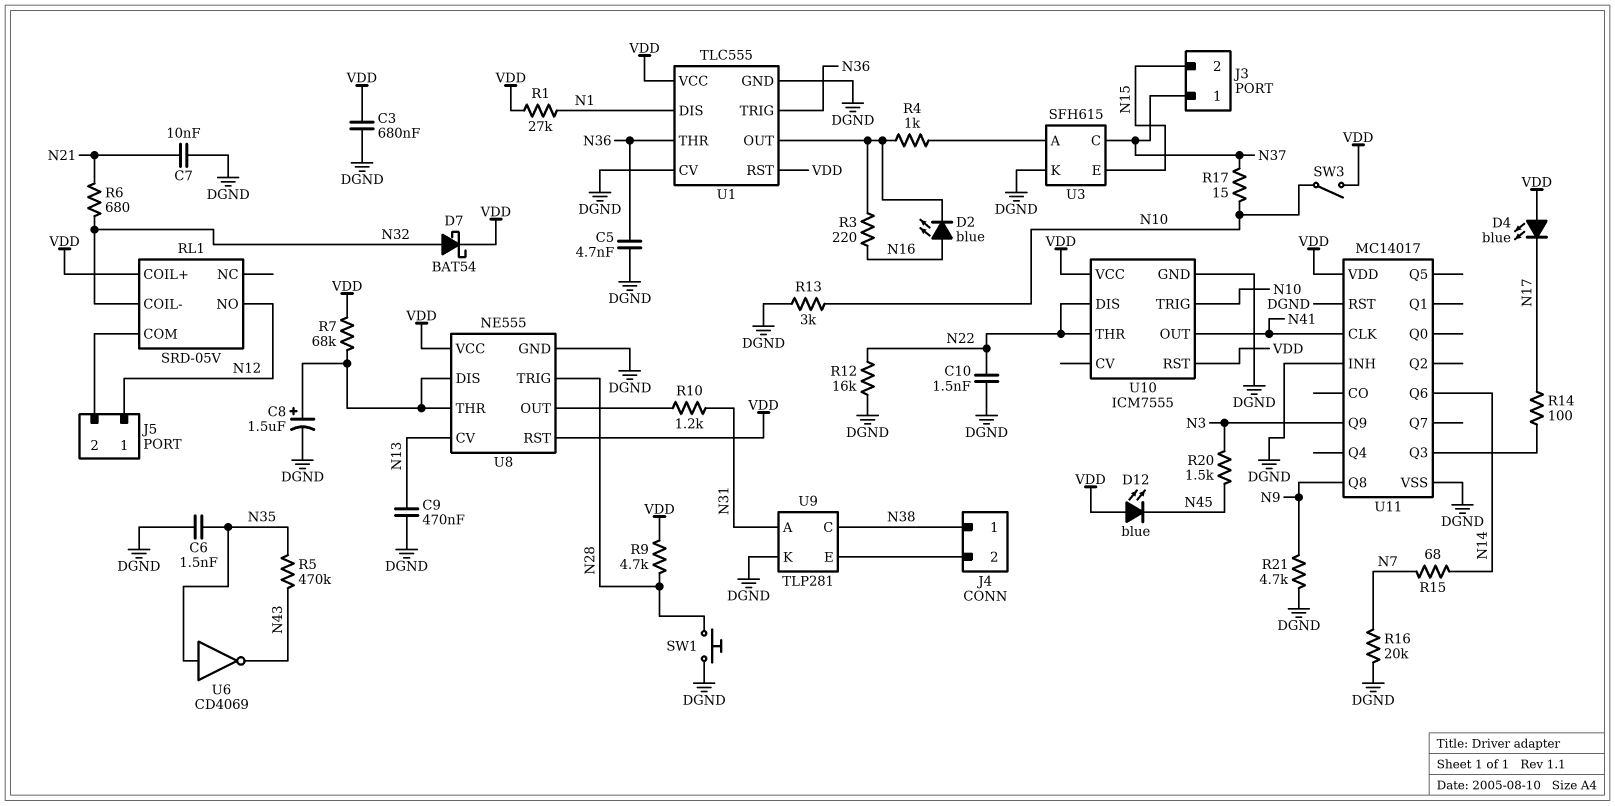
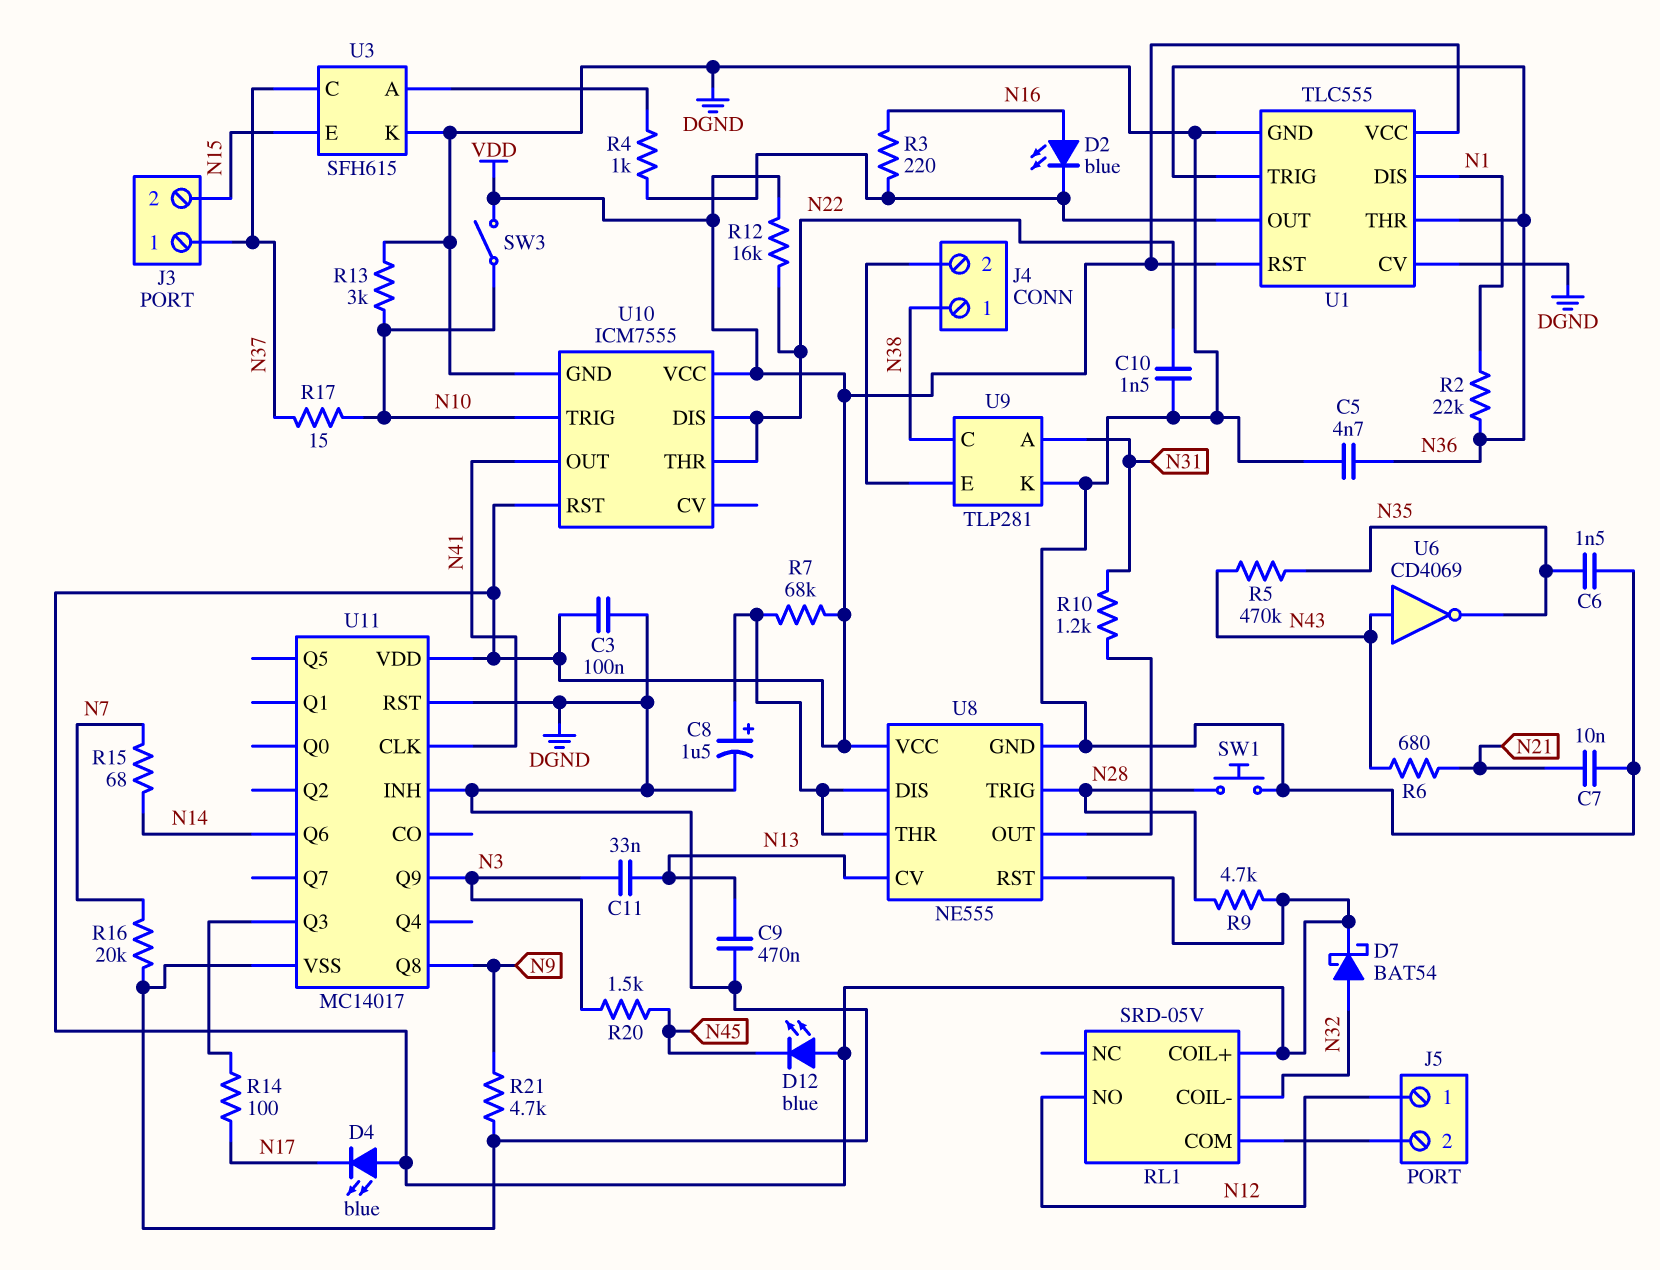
C3: 680nF (DGND, VDD) -> 100nF (DGND, VDD)
C11: none -> 33nF (N3, N13)
R1: 27k (N1, VDD) -> none
R2: none -> 22k (N1, N36)
R6: 680 (N21, N32) -> 680 (N21, N43)
R12: 16k (DGND, N22) -> 16k (N22, VDD)
U6: NOT CD4069 (in N35, out N43) -> NOT CD4069 (in N43, out N35)

